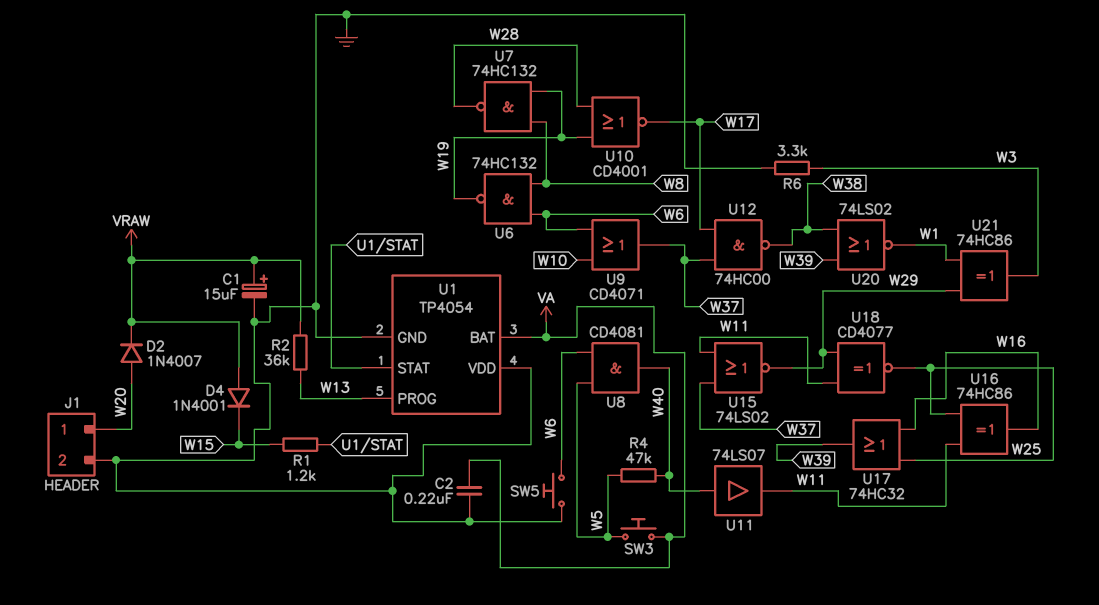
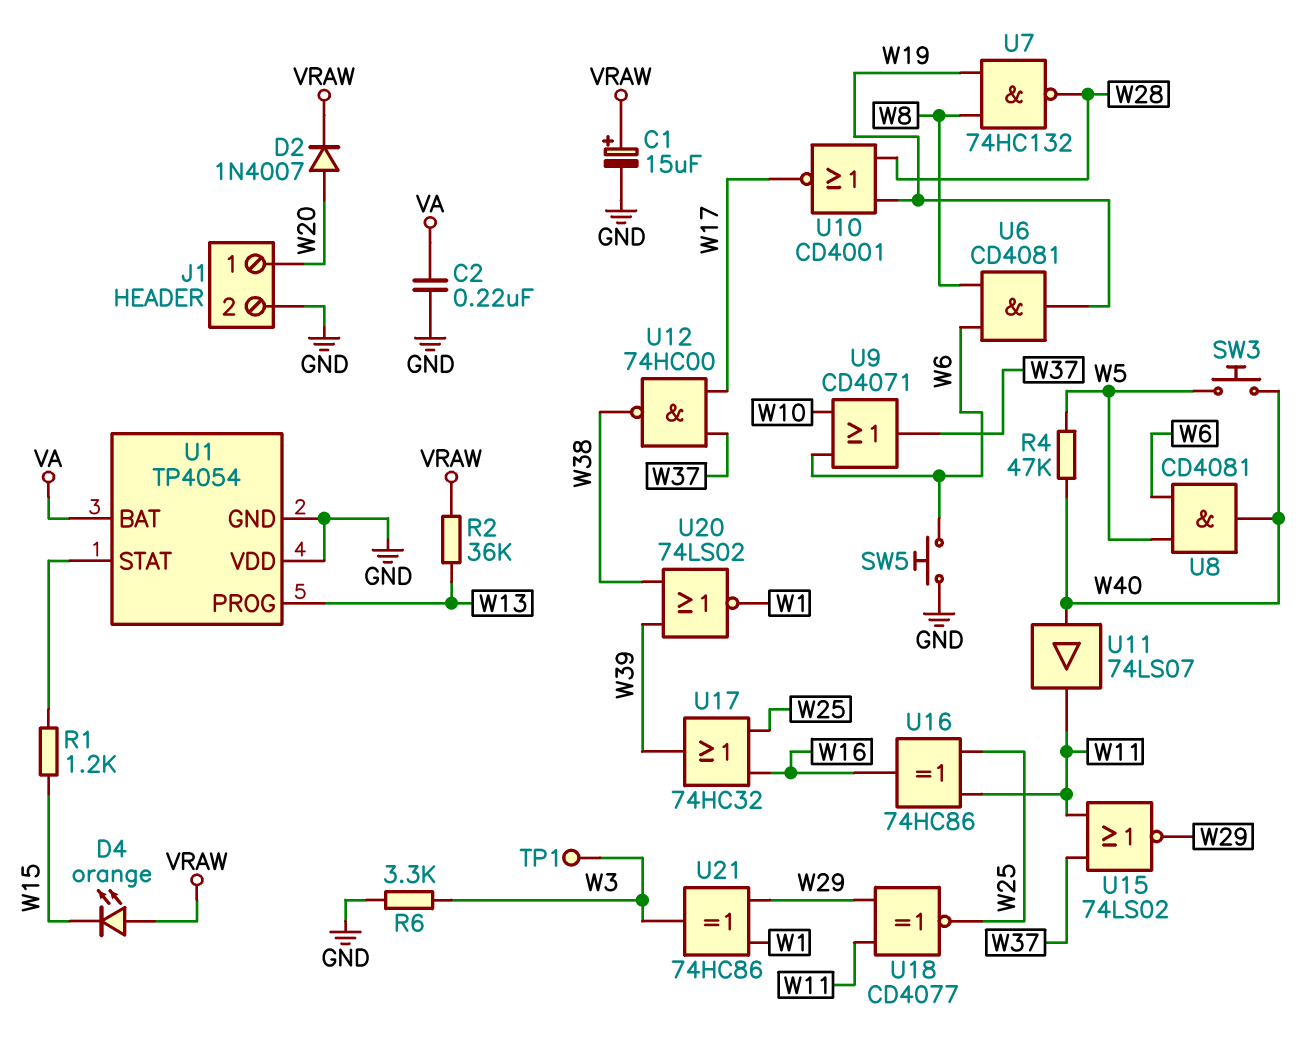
D4: diode 1N4001 (A VRAW, K W15) -> LED orange (A VRAW, K W15)
SW3: button (VA, W5) -> button (W5, W40)
TP1: none -> test point (W3)
U6: NAND 74HC132 (in W6, in W8, out W19) -> AND CD4081 (in W6, in W8, out W19)

